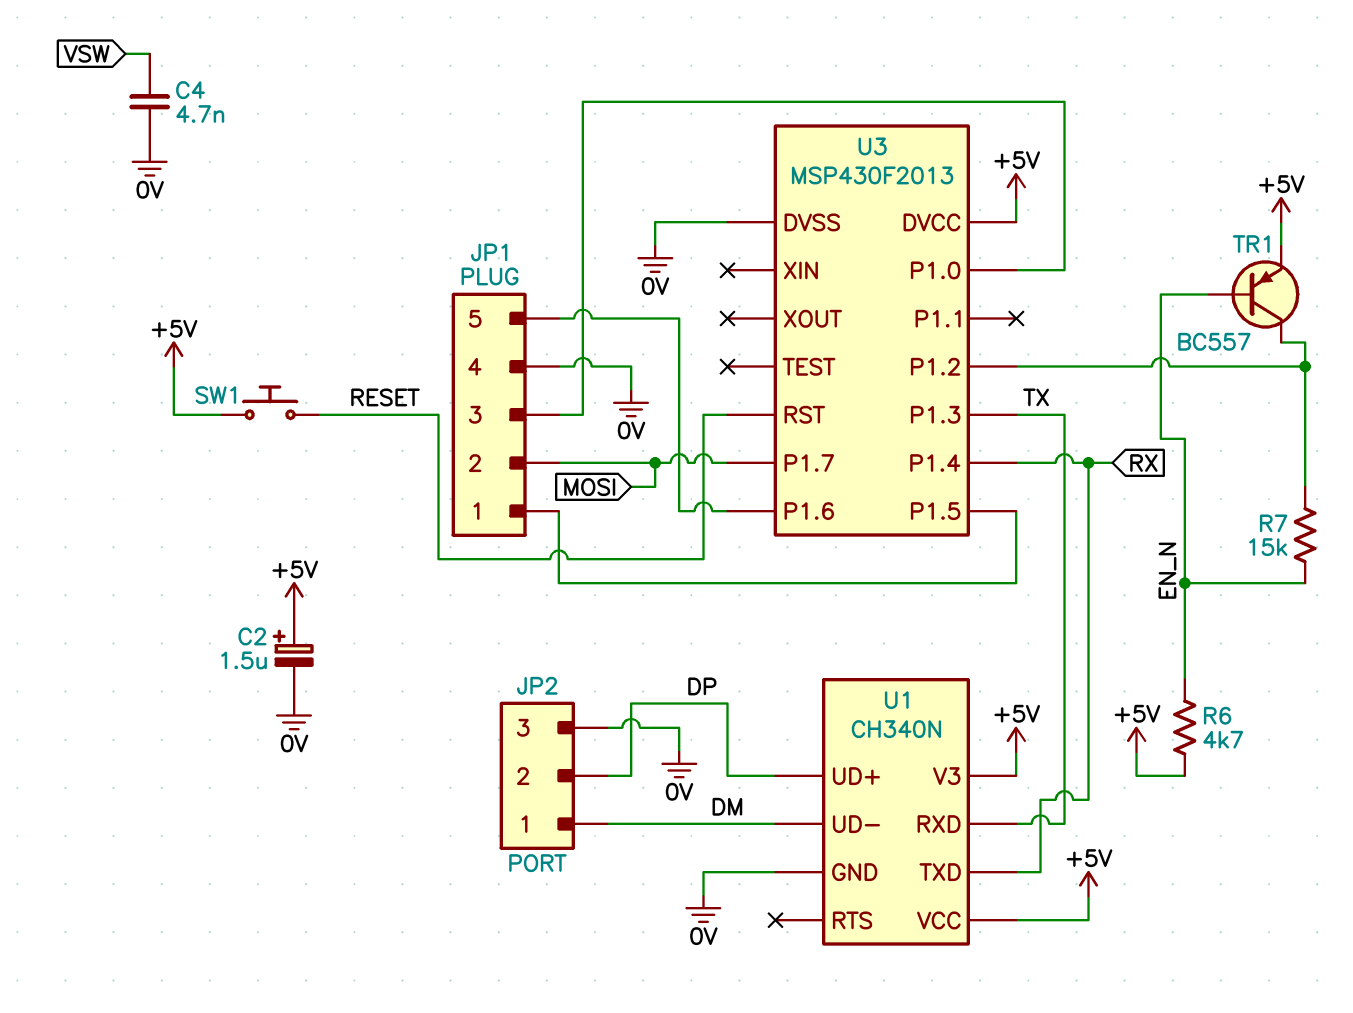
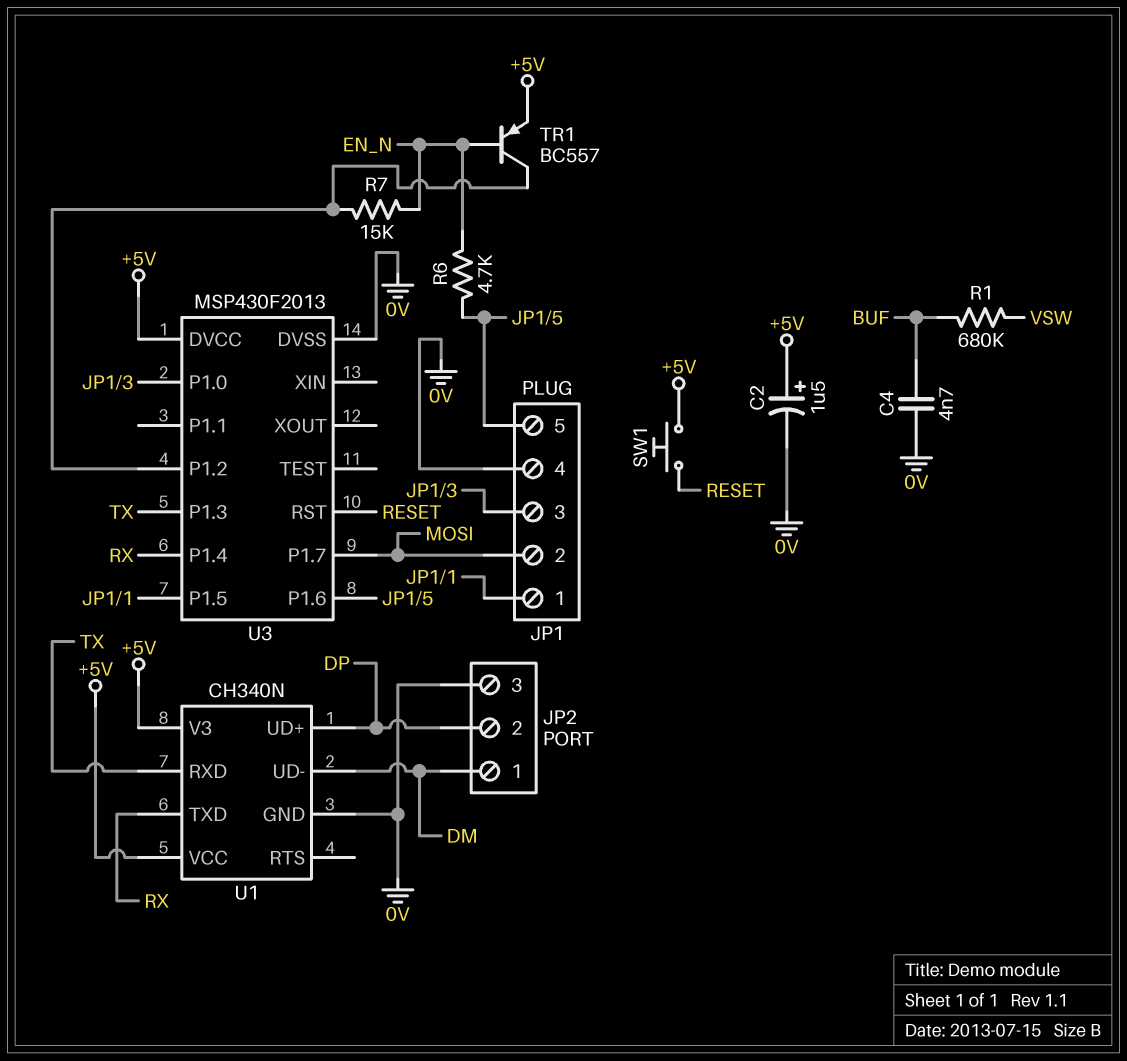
C4: 4.7nF (0V, VSW) -> 4.7nF (0V, BUF)
R1: none -> 680k (BUF, VSW)
R6: 4.7k (+5V, EN_N) -> 4.7k (EN_N, JP1/5)

